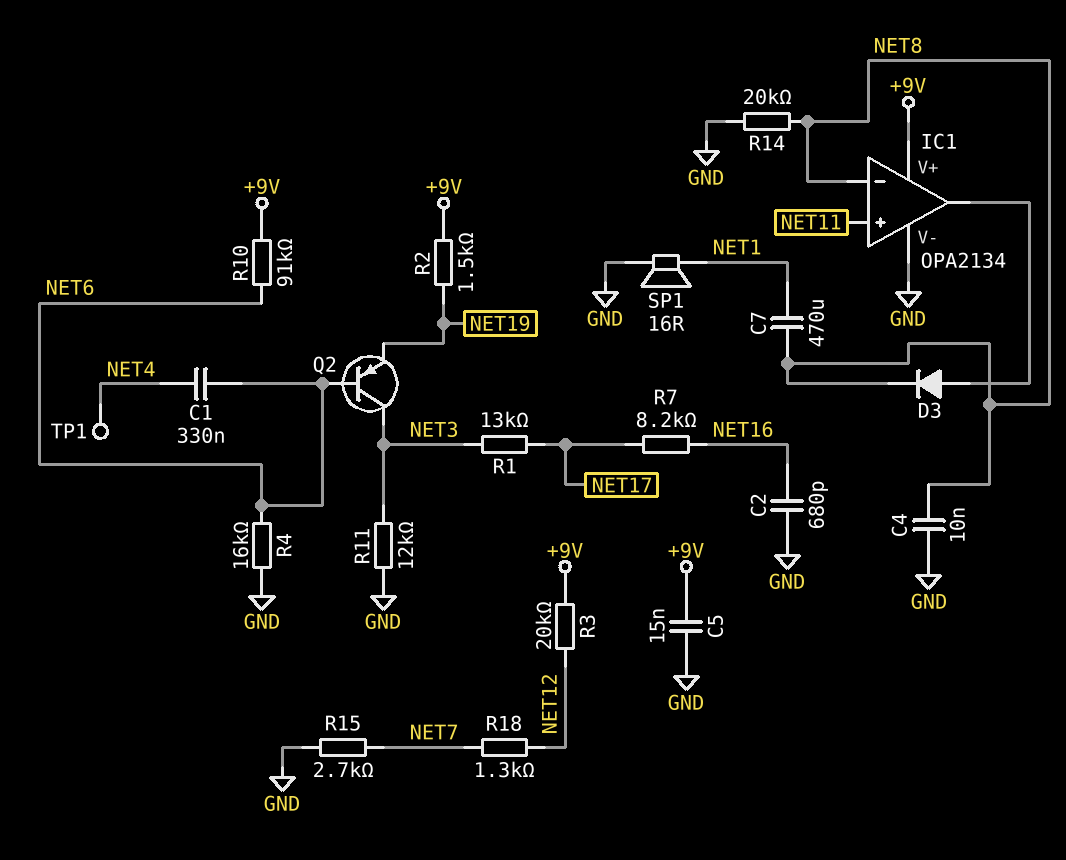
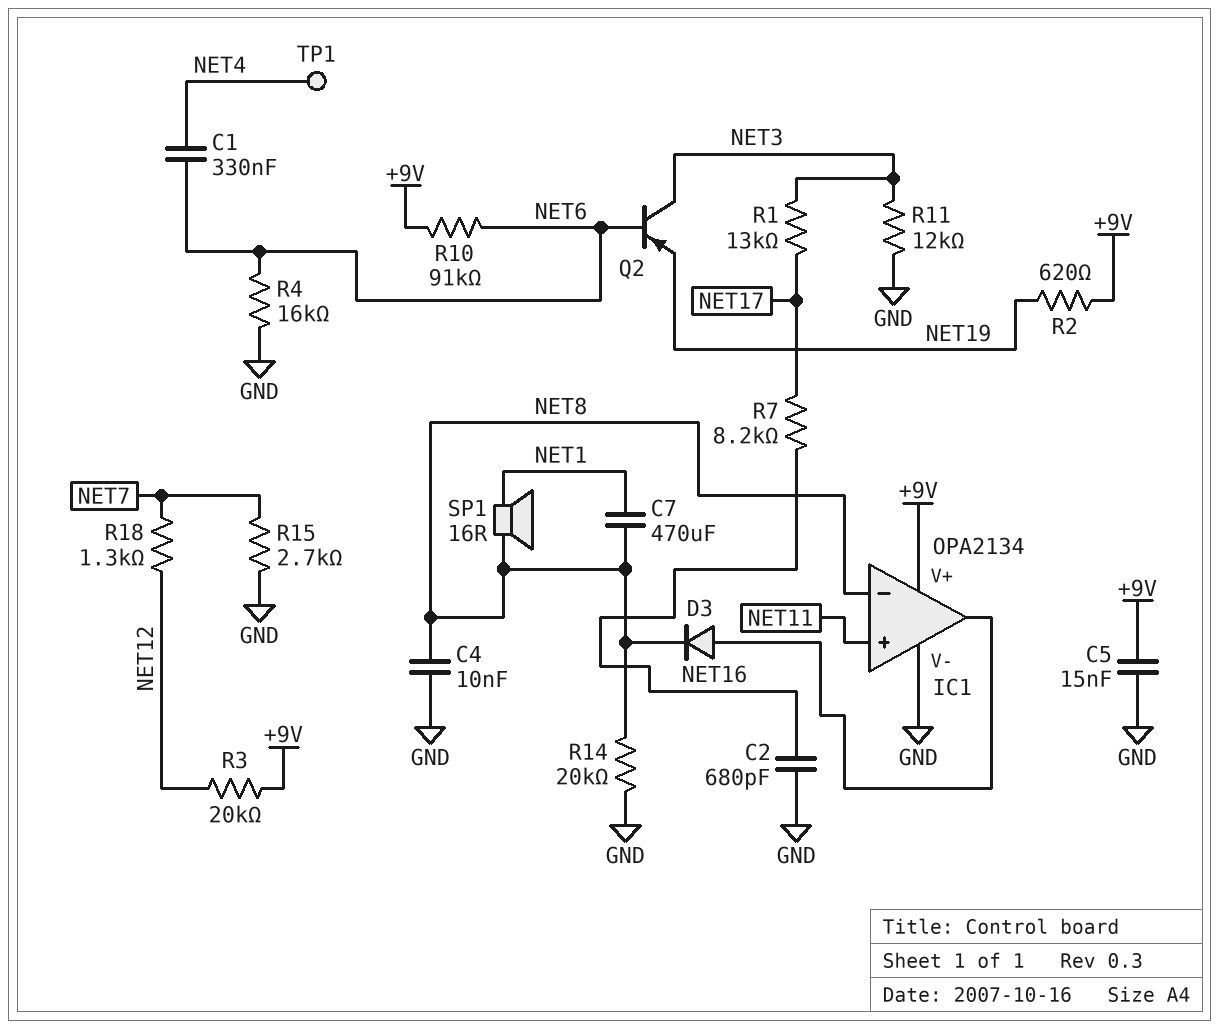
R2: 1.5k (+9V, NET19) -> 620 (+9V, NET19)
SP1: speaker 16R (GND, NET1) -> speaker 16R (NET1, NET8)

